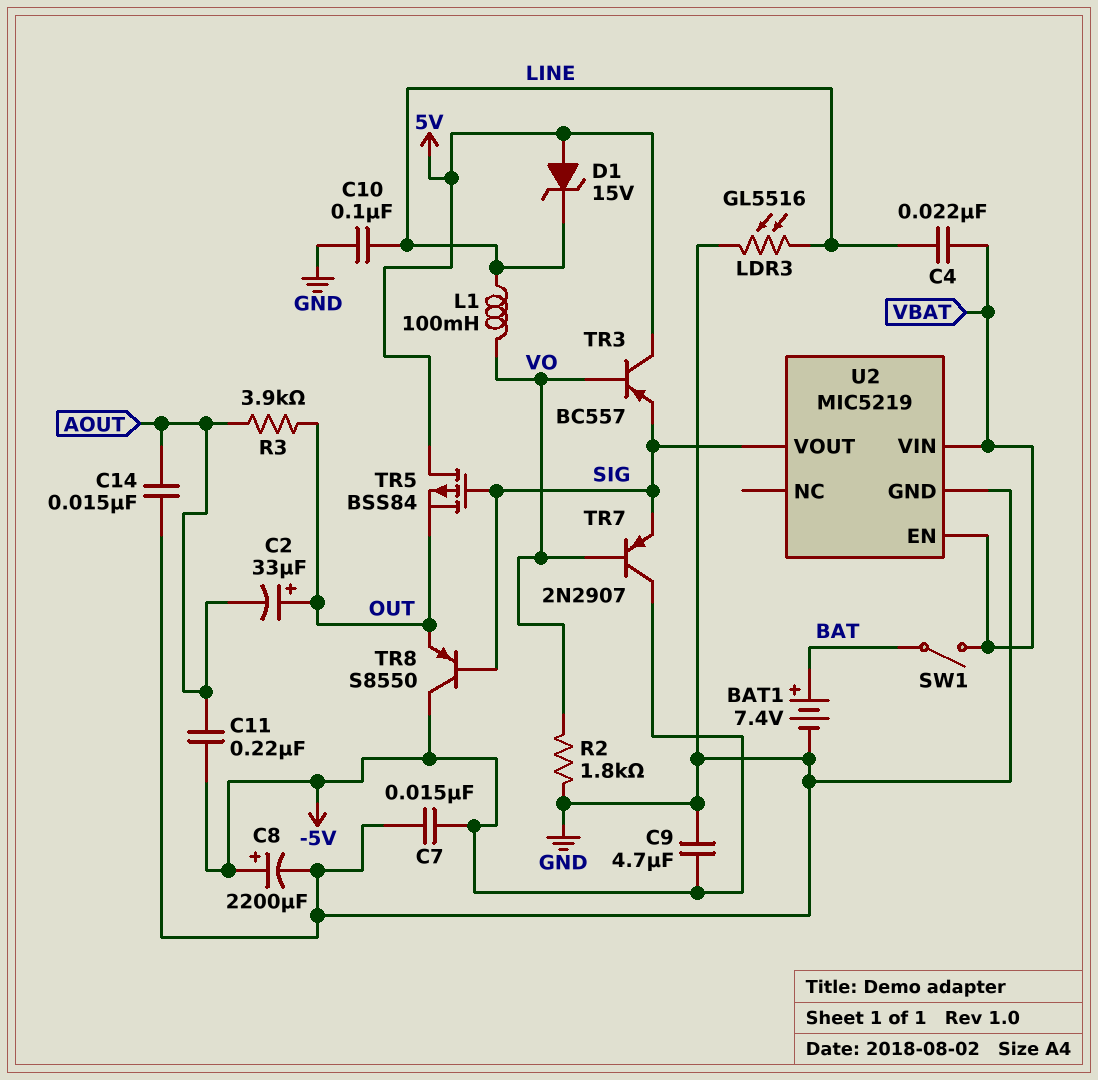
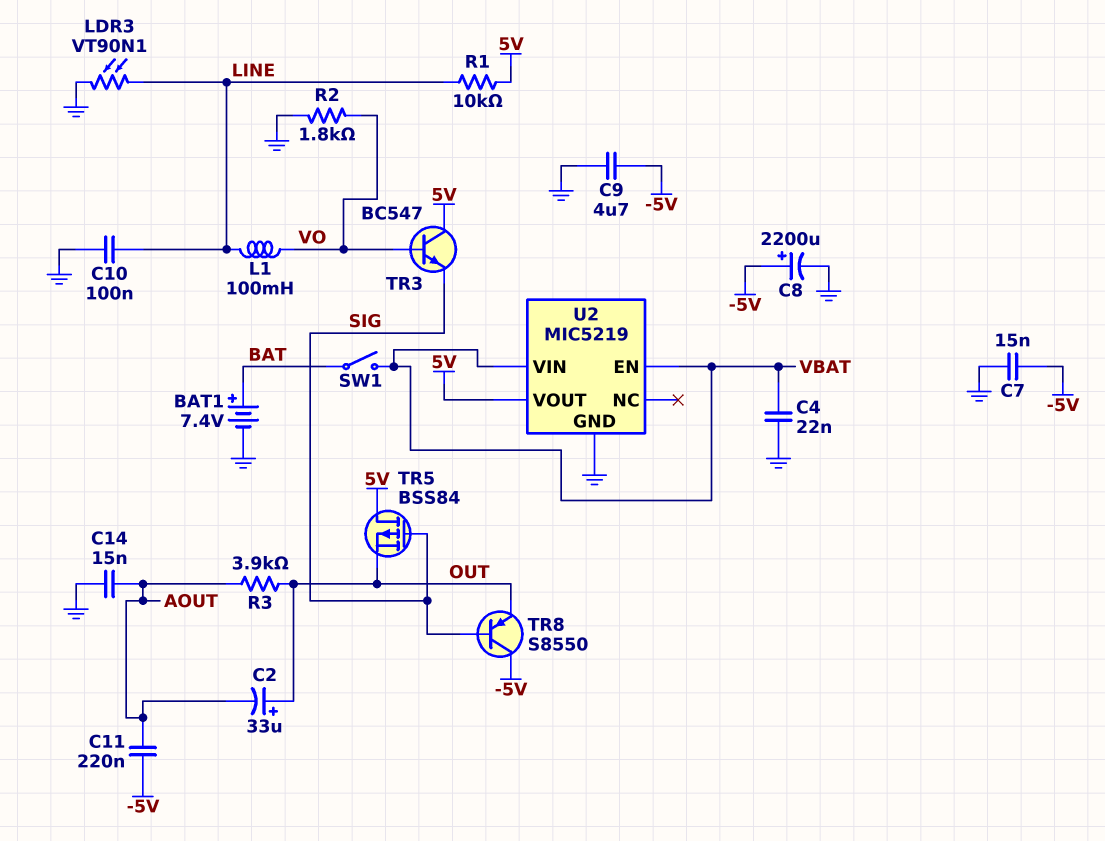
C4: 22nF (LINE, VBAT) -> 22nF (GND, VBAT)
D1: zener 15V (A 5V, K LINE) -> none
LDR3: GL5516 (GND, LINE) -> VT90N1 (GND, LINE)
R1: none -> 10k (5V, LINE)
TR3: PNP BC557 (B VO, C 5V, E SIG) -> NPN BC547 (B VO, C 5V, E SIG)
TR7: PNP 2N2907 (B VO, C -5V, E SIG) -> none
U2 pin VOUT: SIG -> 5V

